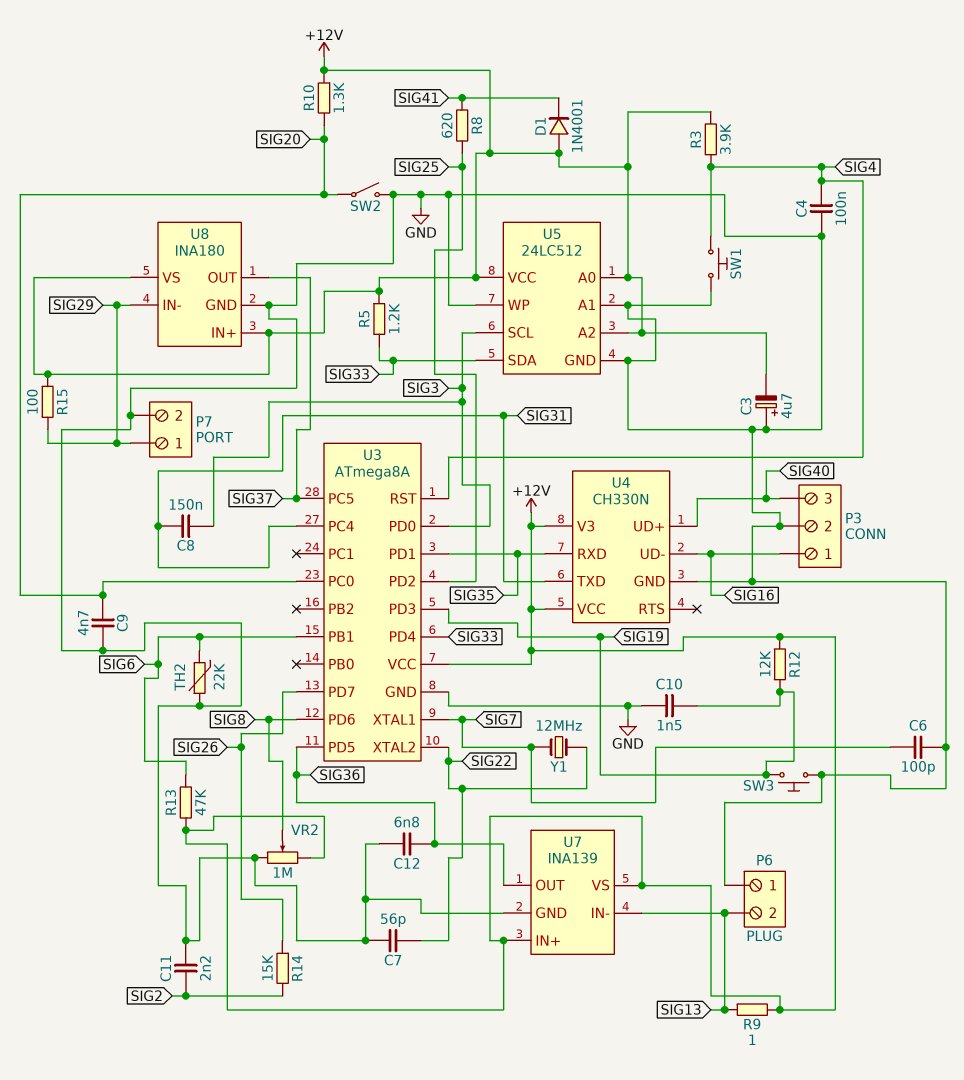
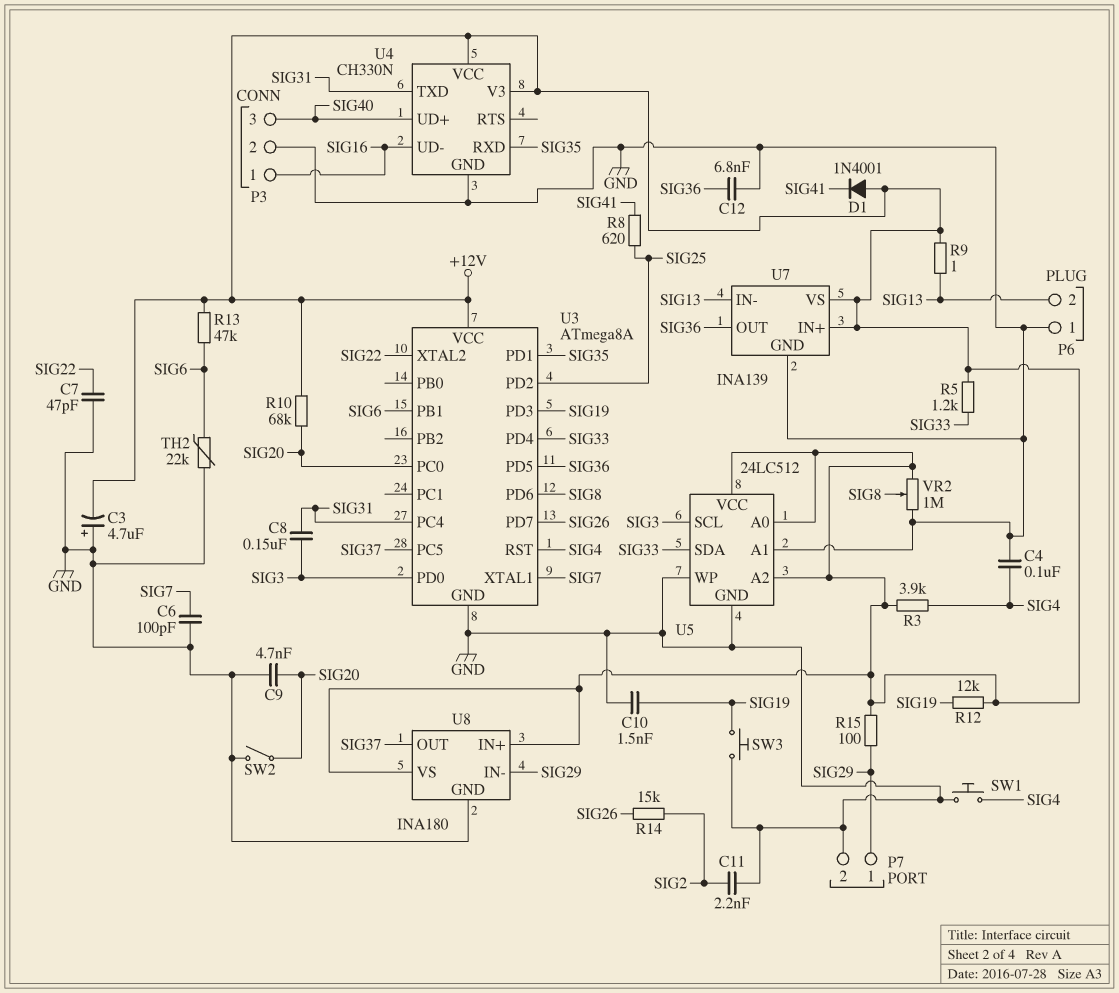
C7: 56pF (GND, SIG22) -> 47pF (GND, SIG22)
R10: 1.3k (+12V, SIG20) -> 68k (+12V, SIG20)
Y1: 12MHz (SIG7, SIG22) -> none

